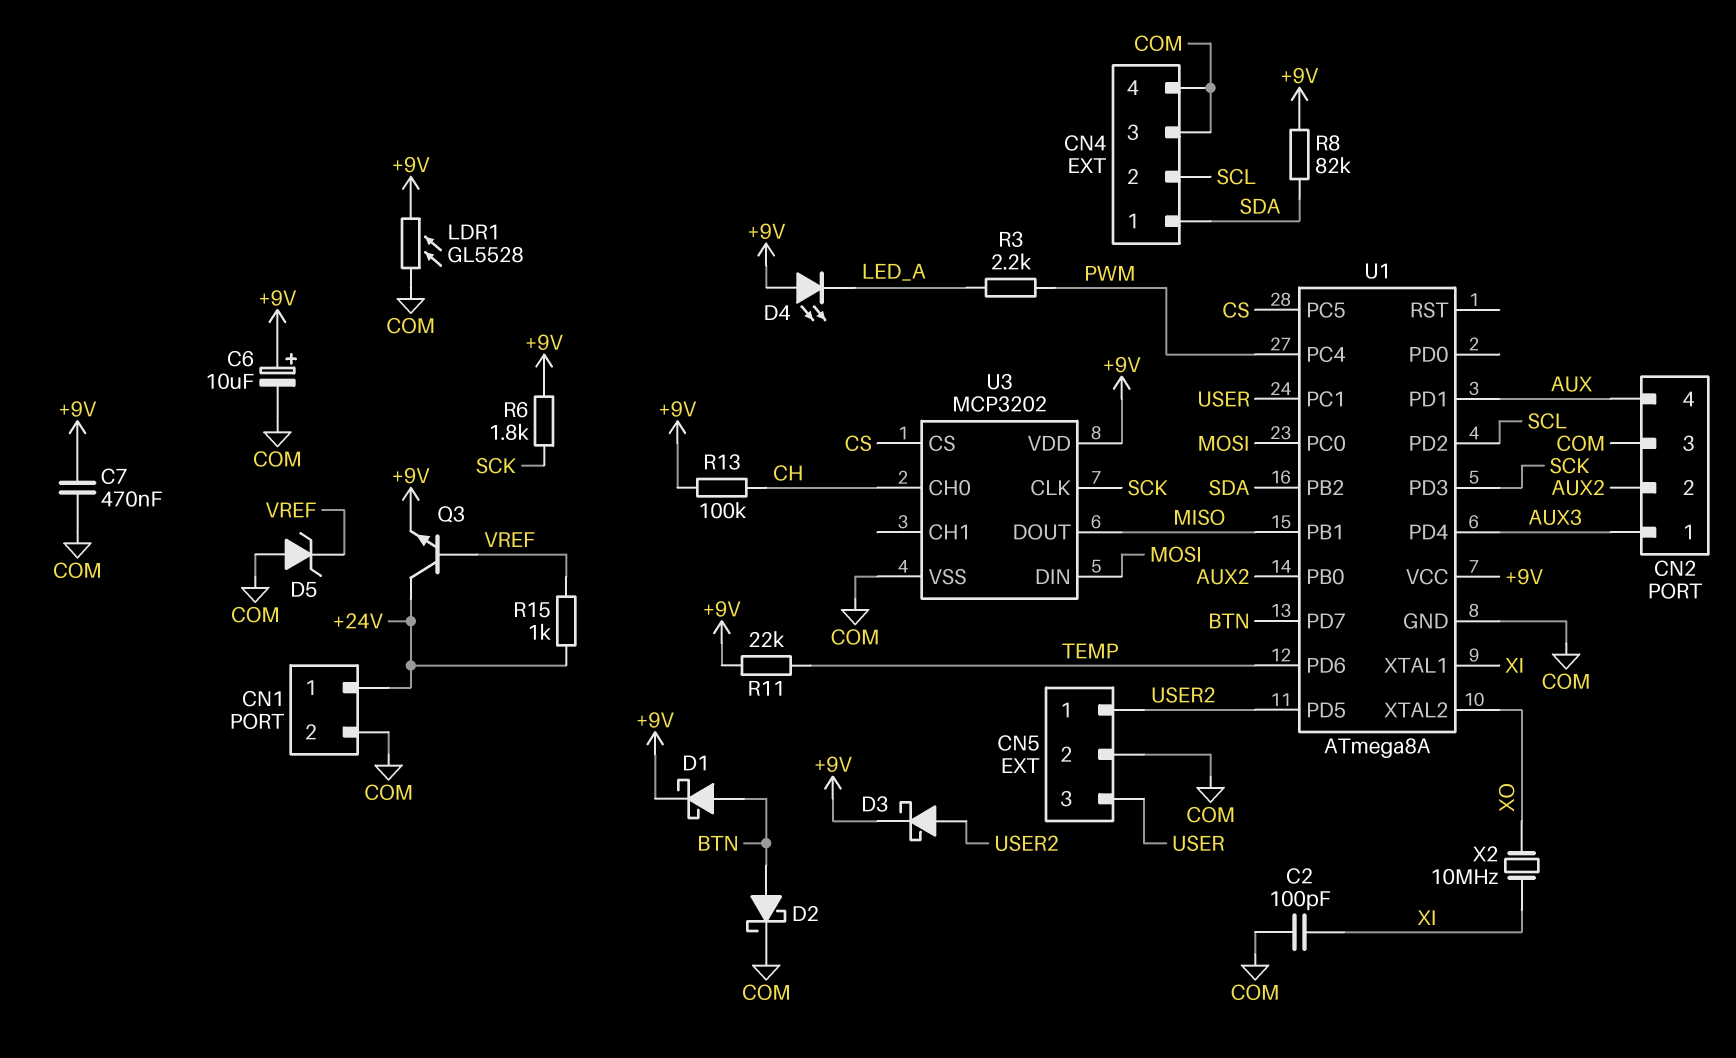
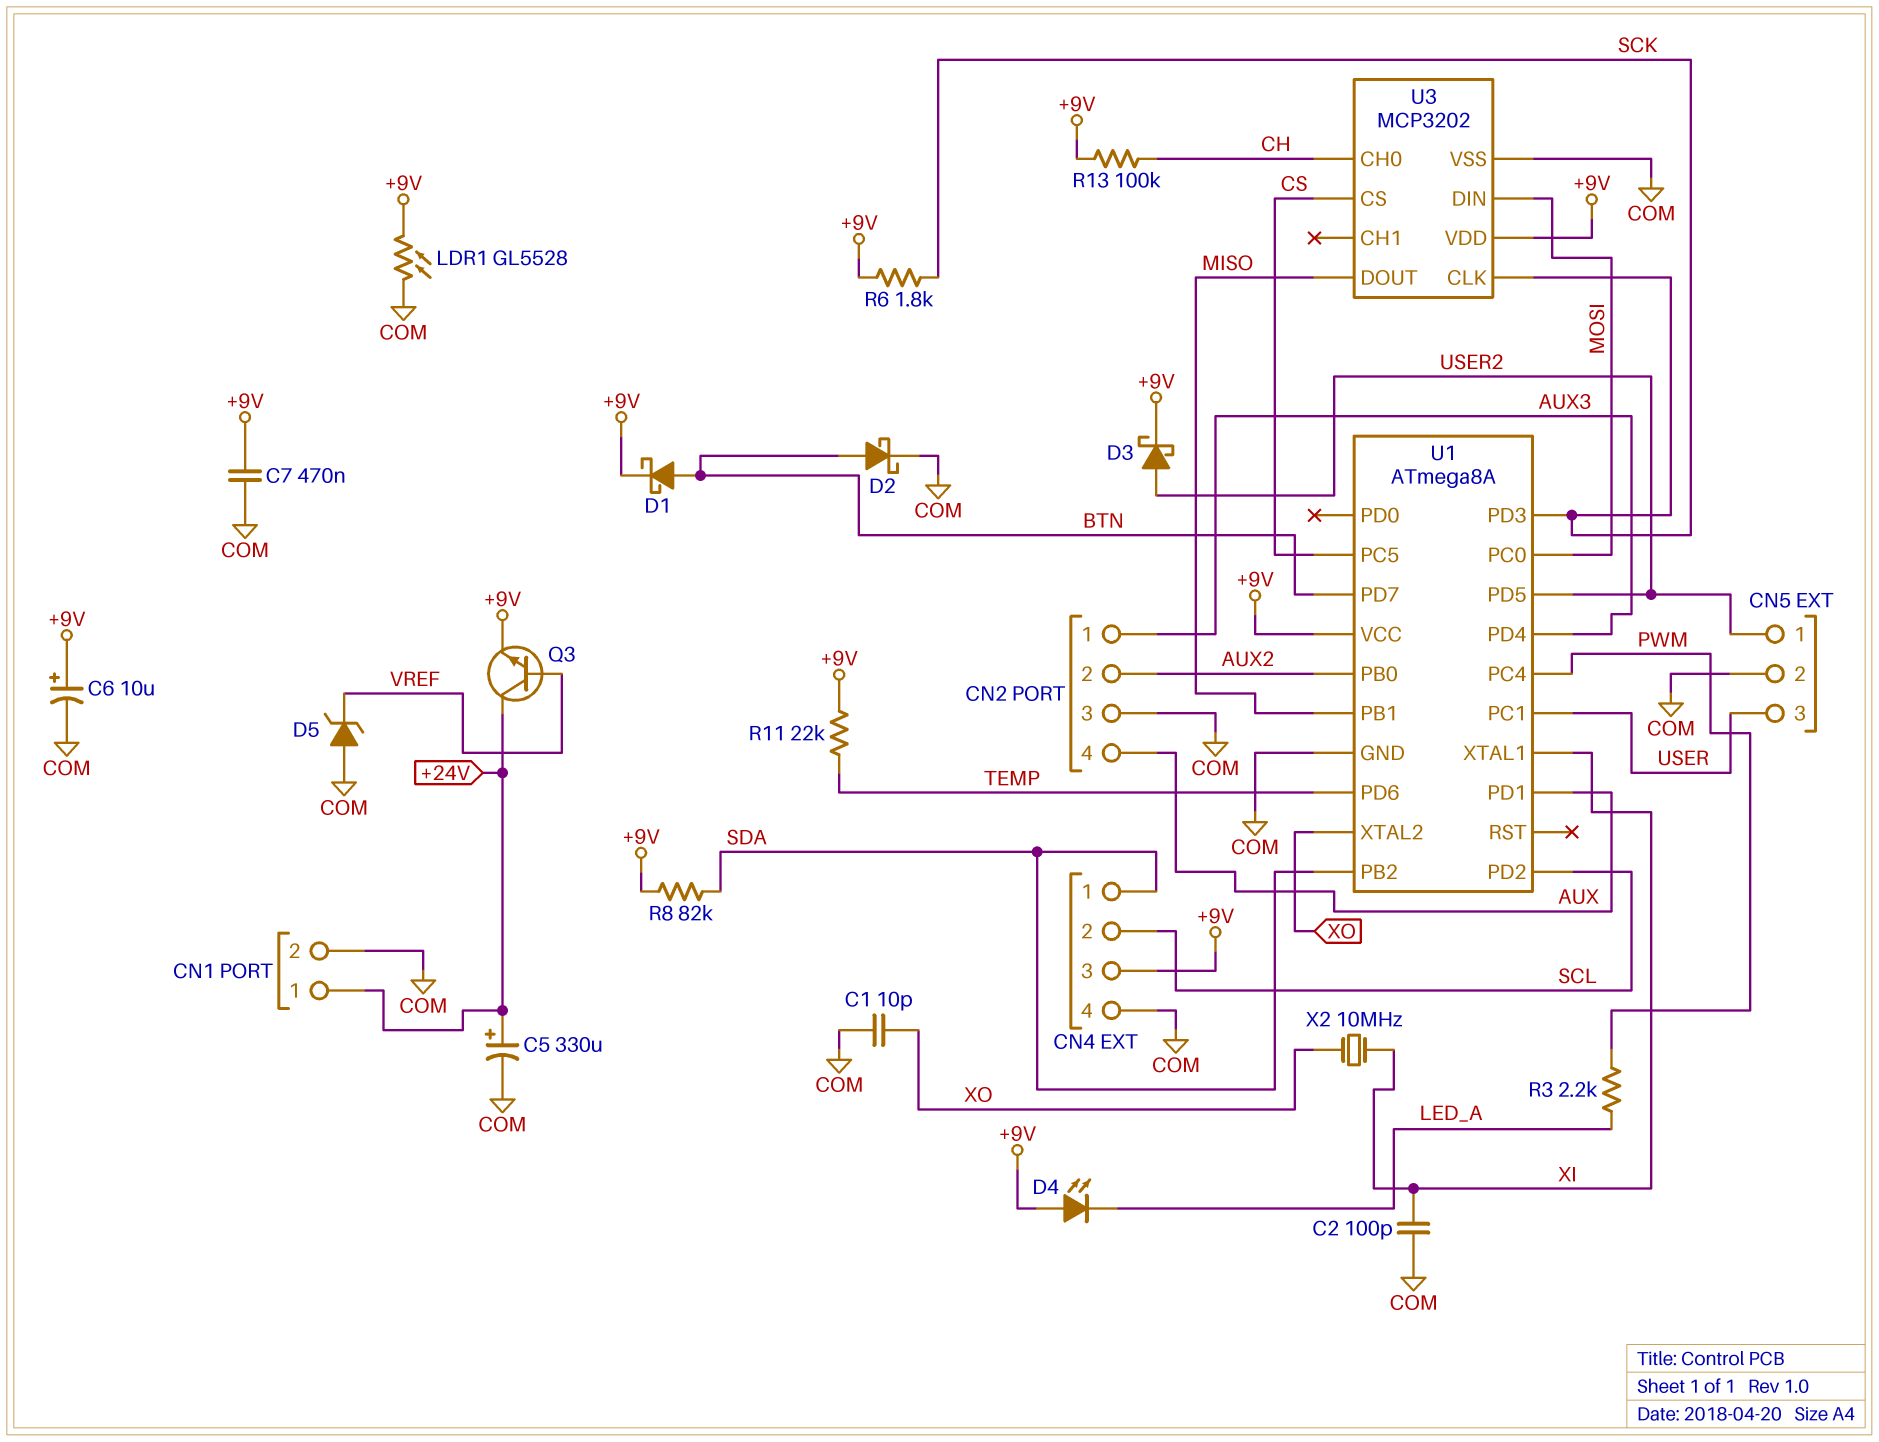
C1: none -> 10pF (COM, XO)
C5: none -> 330uF (plus +24V, minus COM)
CN4 pin 3: COM -> +9V
R15: 1k (+24V, VREF) -> none

